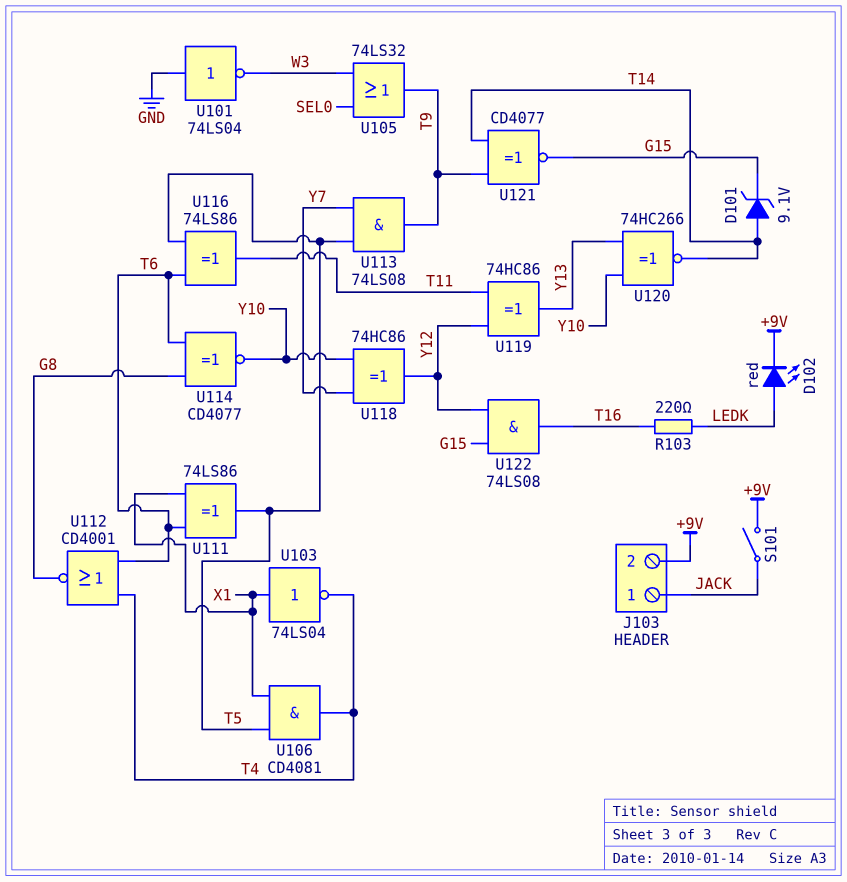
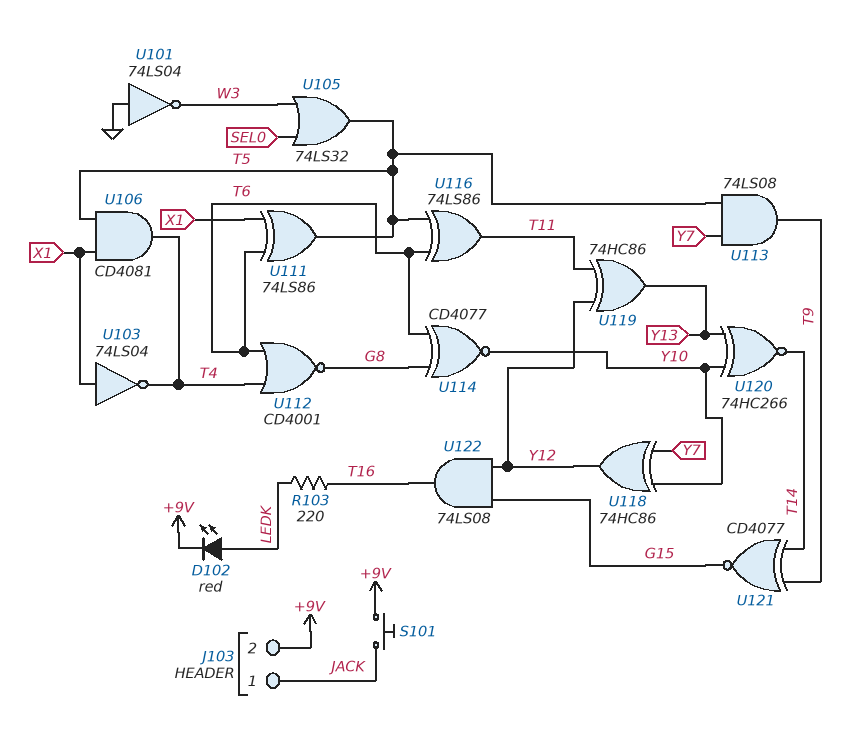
D101: zener 9.1V (A T14, K G15) -> none
S101: switch (+9V, JACK) -> button (+9V, JACK)
U105: OR 74LS32 (in SEL0, in W3, out T9) -> OR 74LS32 (in SEL0, in W3, out T5)

